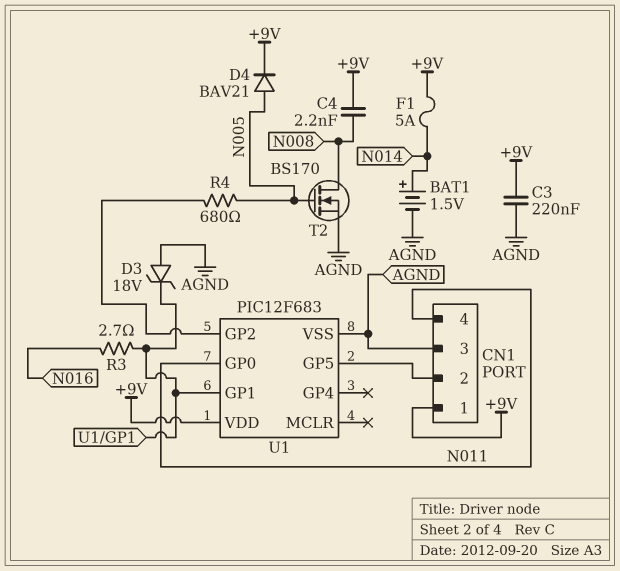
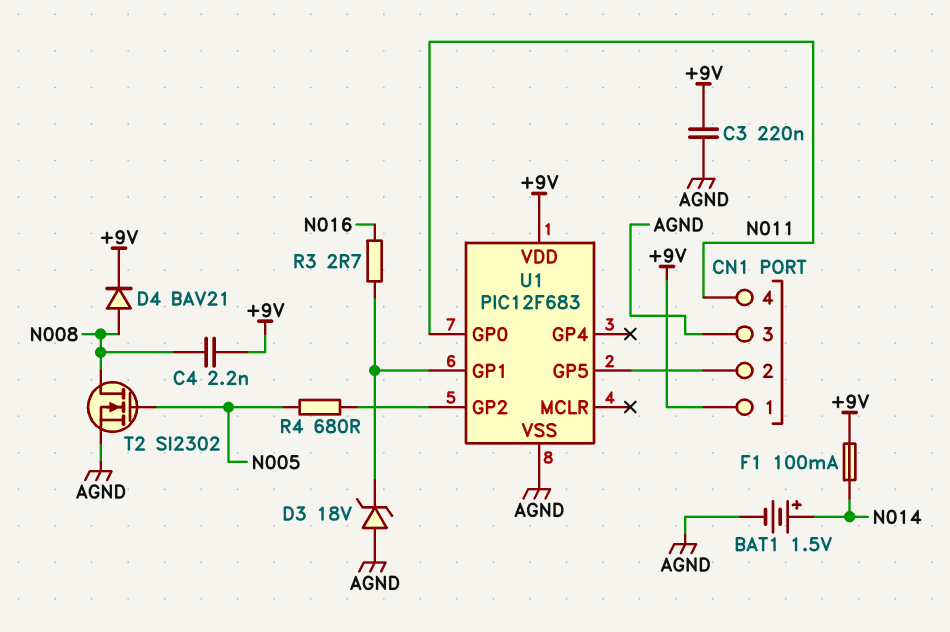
D4: diode BAV21 (A N005, K +9V) -> diode BAV21 (A N008, K +9V)
F1: 5A (+9V, N014) -> 100mA (+9V, N014)
T2: NMOS BS170 (G N005, D N008, S AGND) -> NMOS SI2302 (G N005, D N008, S AGND)

